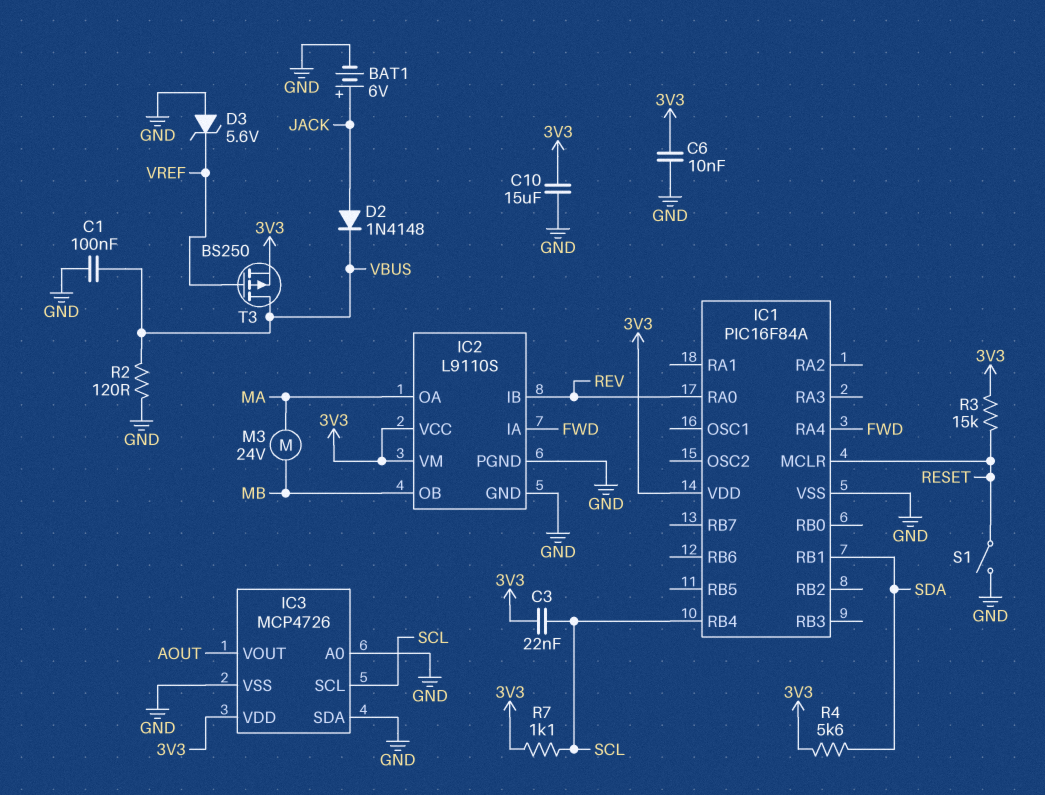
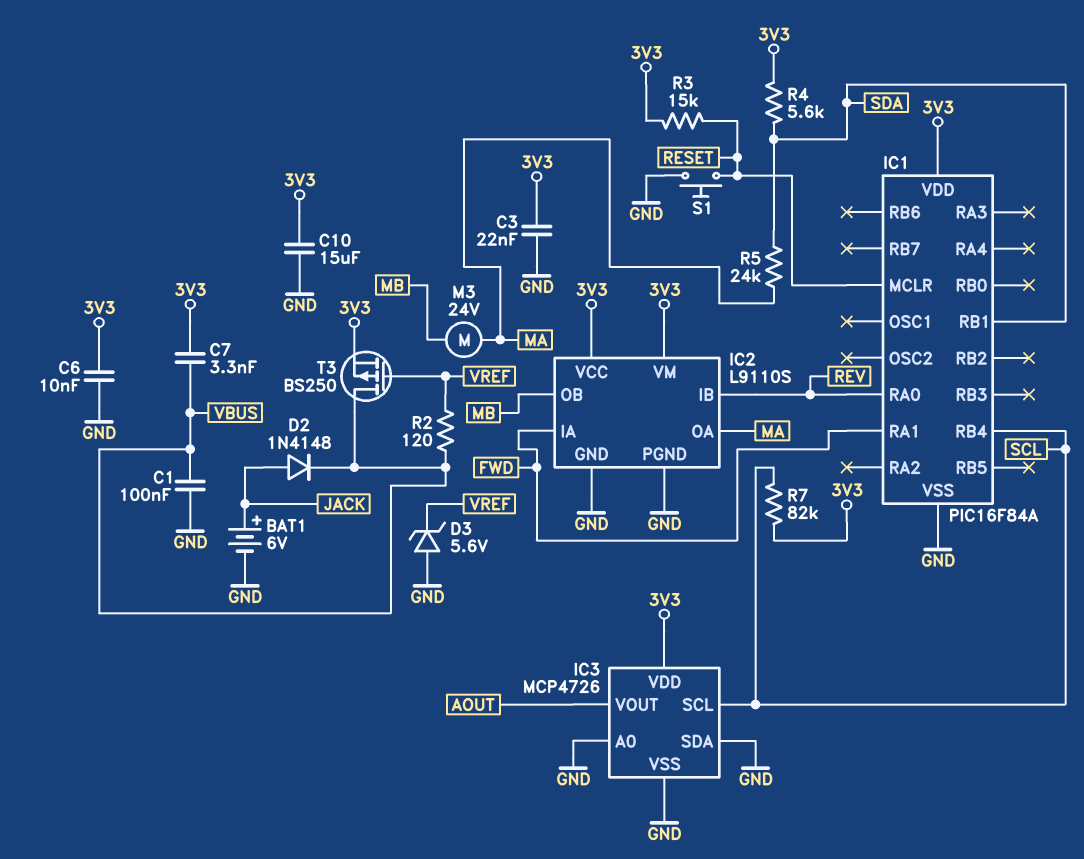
C3: 22nF (3V3, SCL) -> 22nF (3V3, GND)
C7: none -> 3.3nF (3V3, VBUS)
IC1 pin RA1: none -> FWD
IC1 pin RA4: FWD -> none
R2: 120 (GND, VBUS) -> 120 (VBUS, VREF)
R5: none -> 24k (MA, SDA)
R7: 1.1k (3V3, SCL) -> 82k (3V3, SCL)
S1: switch (GND, RESET) -> button (GND, RESET)

